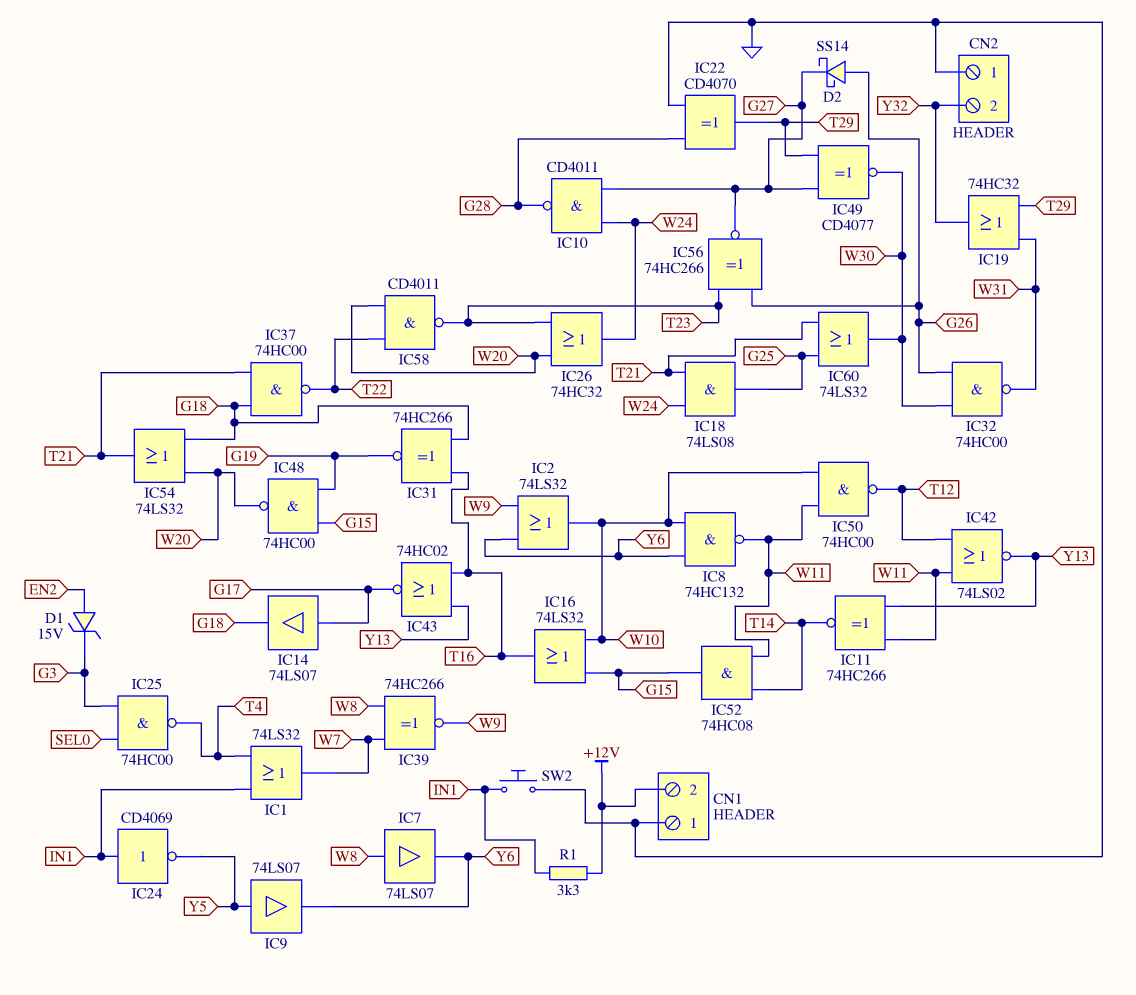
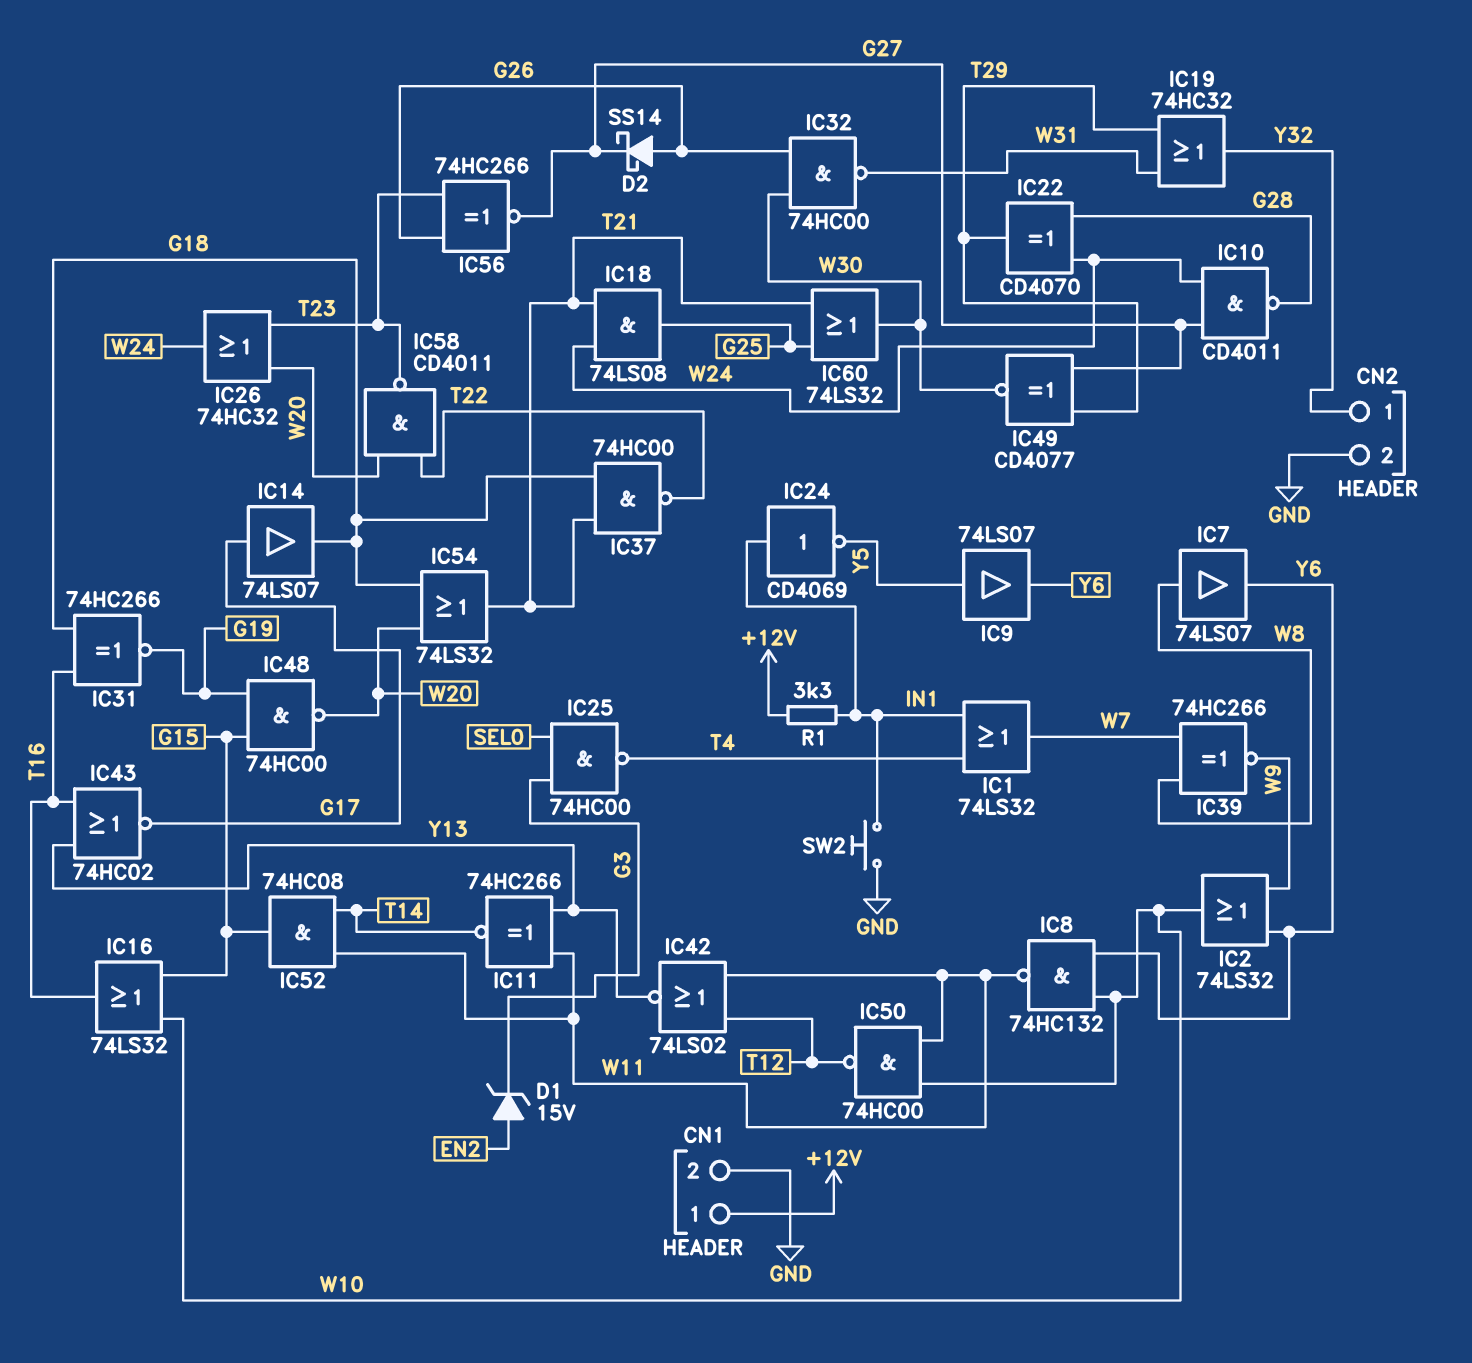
CN1 pin 1: GND -> +12V
CN1 pin 2: +12V -> GND
CN2 pin 1: GND -> Y32
CN2 pin 2: Y32 -> GND
IC22: XOR CD4070 (in G28, in GND, out T29) -> XOR CD4070 (in G28, in W24, out T29)

